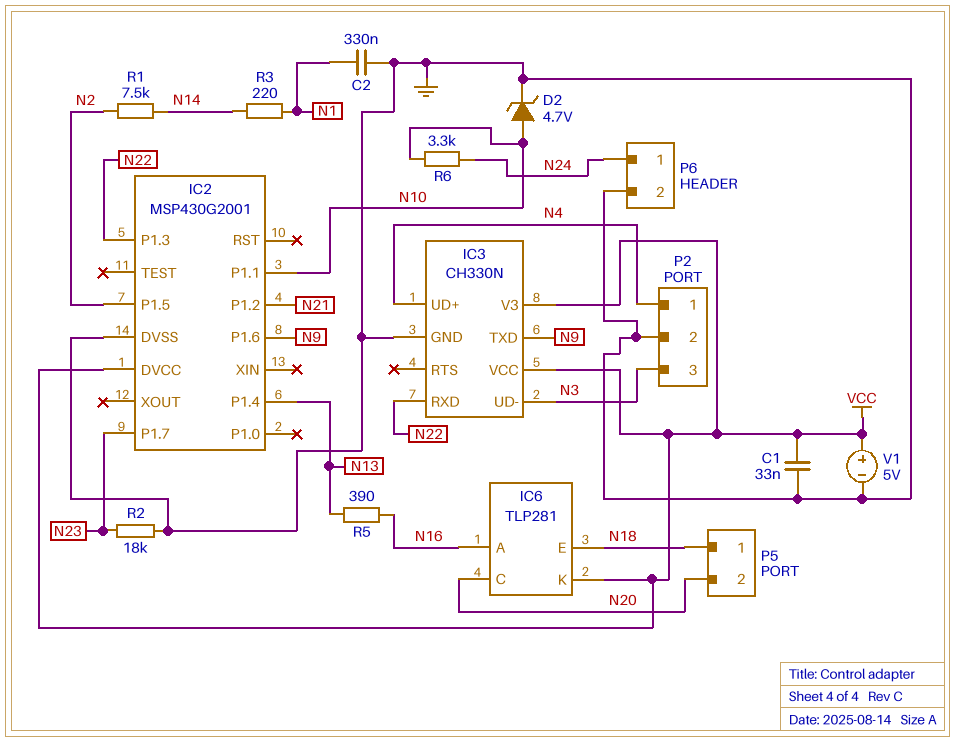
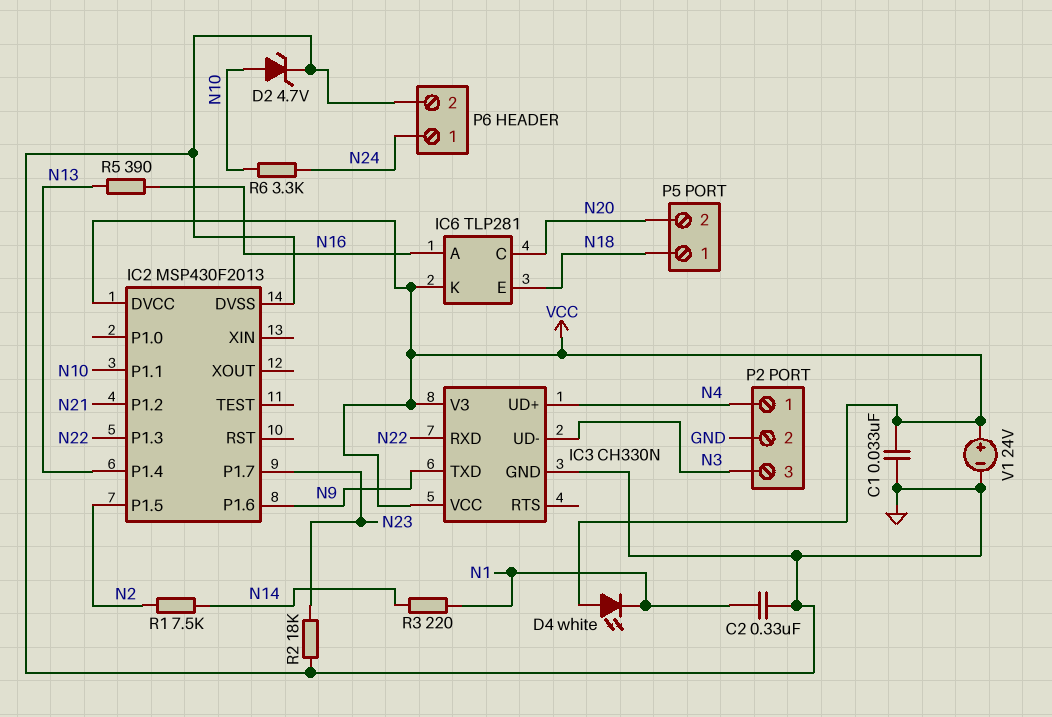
D4: none -> LED white (A VCC, K N1)
IC2: MSP430G2001 -> MSP430F2013
V1: 5V (plus VCC, minus GND) -> 24V (plus VCC, minus GND)

